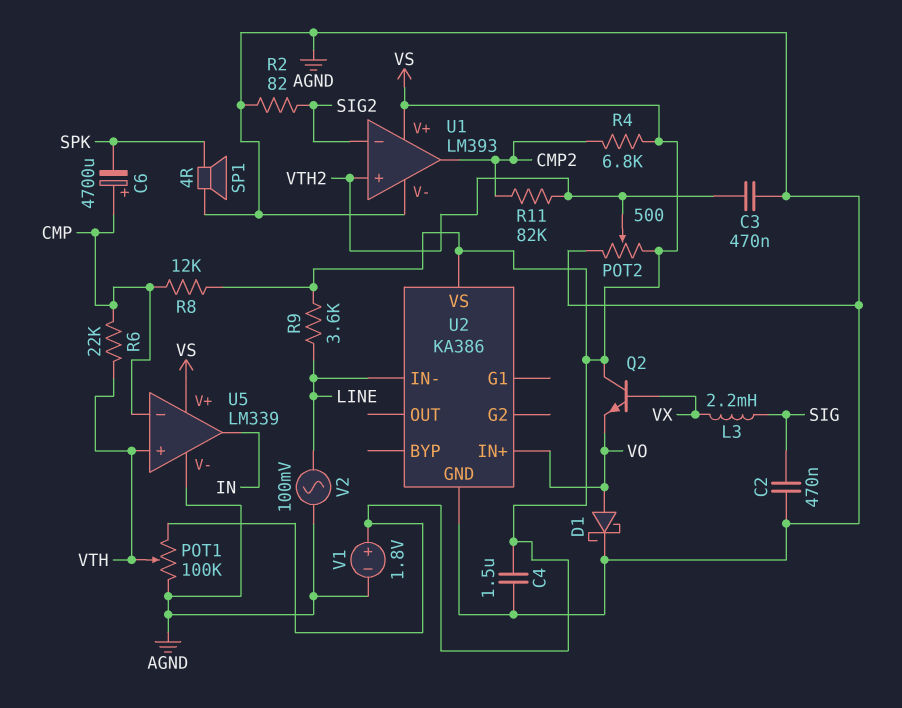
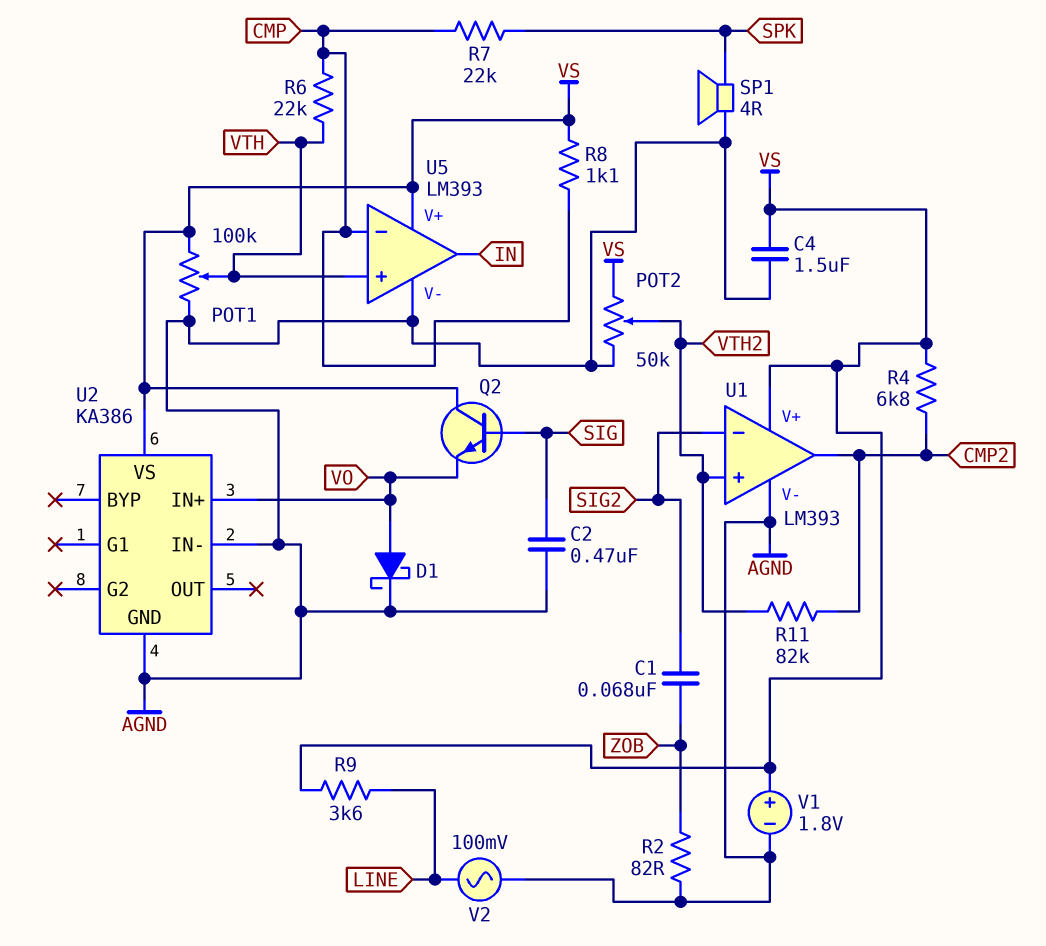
C1: none -> 68nF (SIG2, ZOB)
C3: 470nF (AGND, VTH2) -> none
C6: 4700uF (plus CMP, minus SPK) -> none
L3: 2.2mH (SIG, VX) -> none
POT2: 500 (AGND, VS, wiper VTH2) -> 50k (AGND, VS, wiper VTH2)
Q2: NPN (B VX, C VS, E VO) -> NPN (B SIG, C VS, E VO)
R2: 82 (AGND, SIG2) -> 82 (AGND, ZOB)
R7: none -> 22k (CMP, SPK)
R8: 12k (CMP, VS) -> 1.1k (CMP, VS)
U2 pin IN-: LINE -> AGND
U5: LM339 -> LM393

